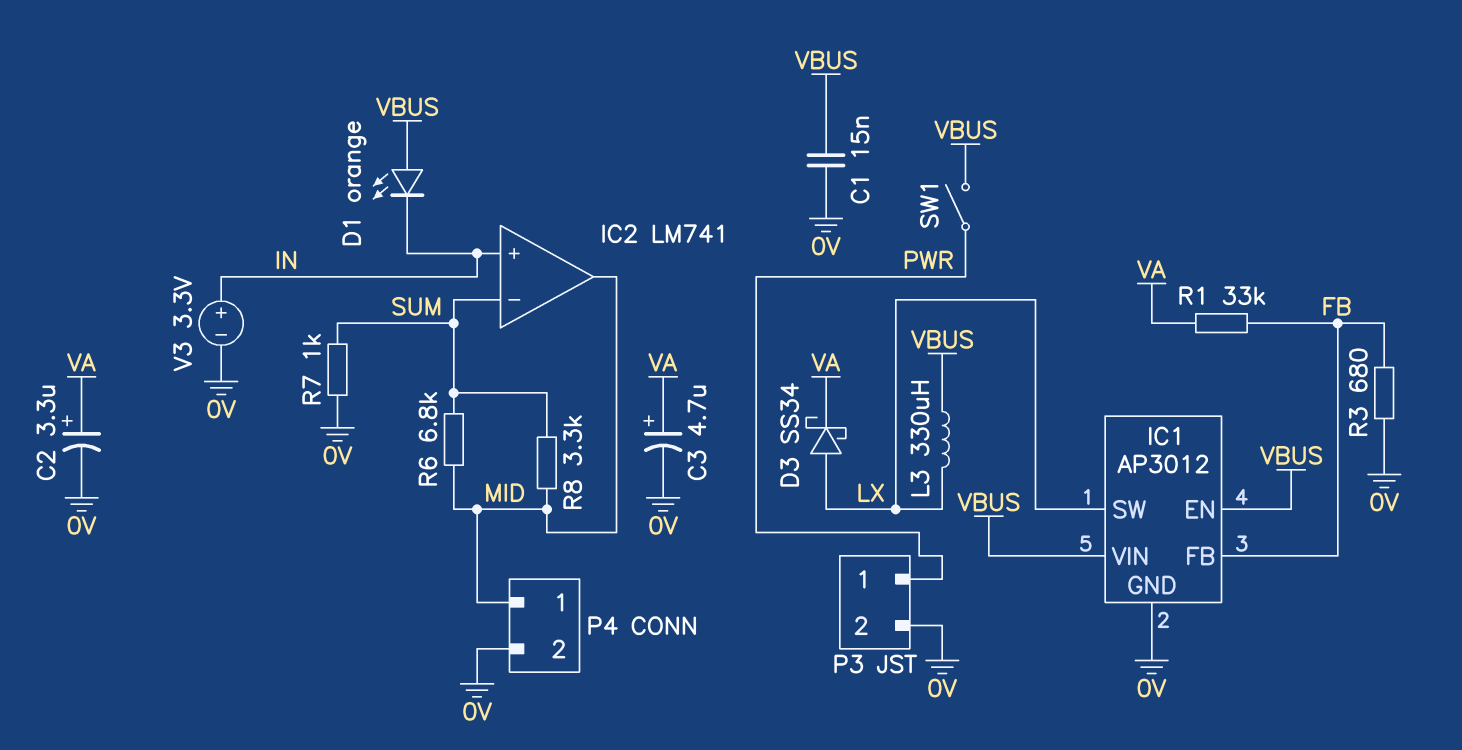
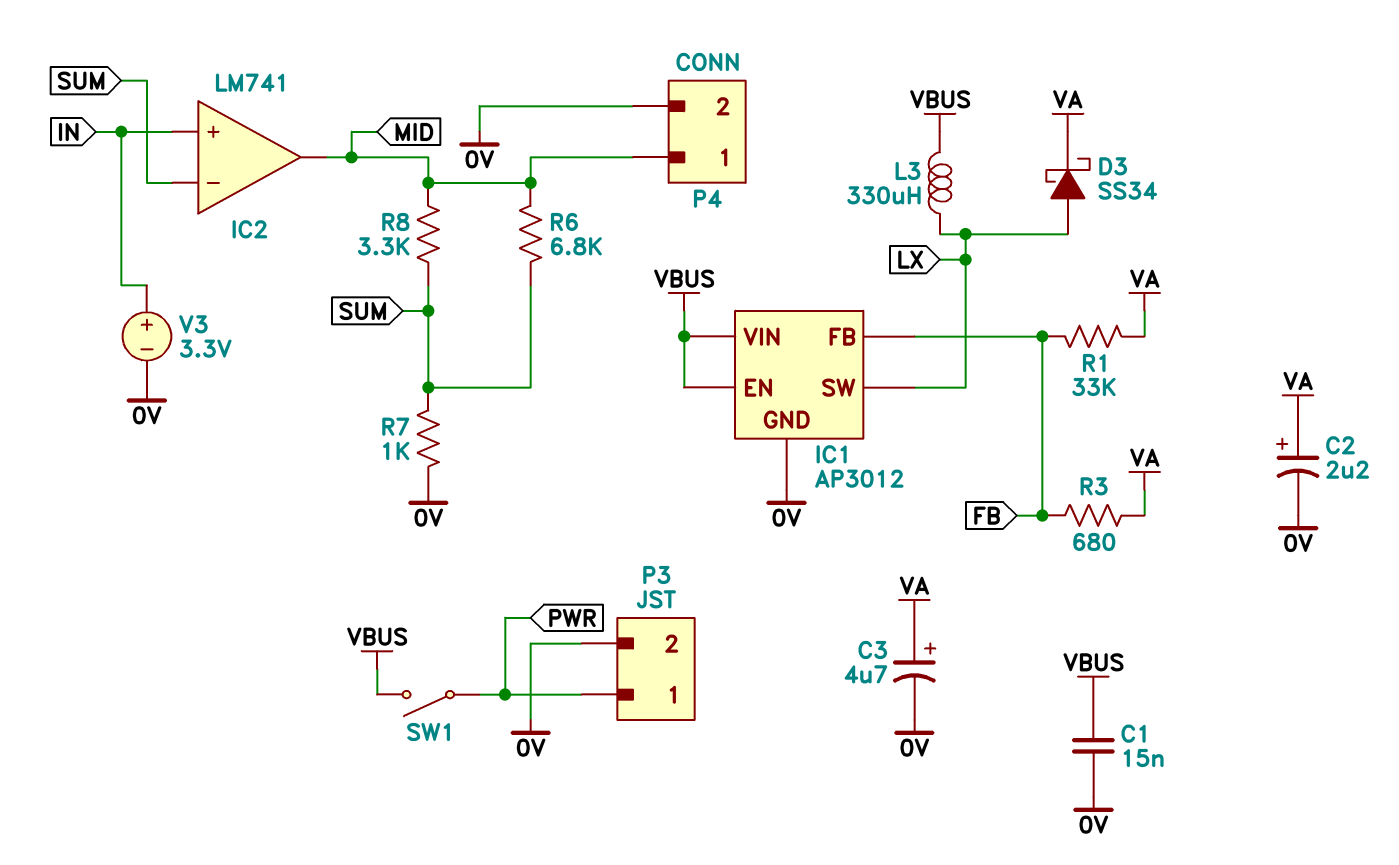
C2: 3.3uF (plus VA, minus 0V) -> 2.2uF (plus VA, minus 0V)
D1: LED orange (A VBUS, K IN) -> none
R3: 680 (0V, FB) -> 680 (FB, VA)

